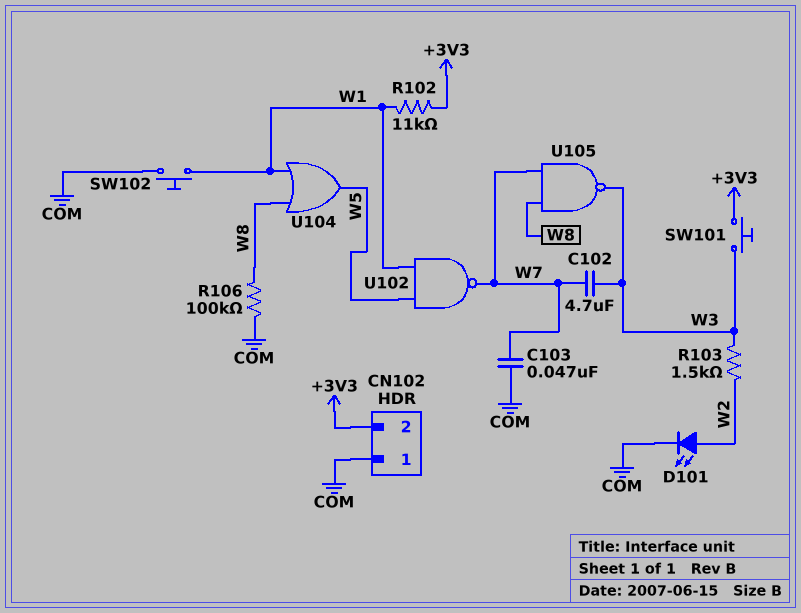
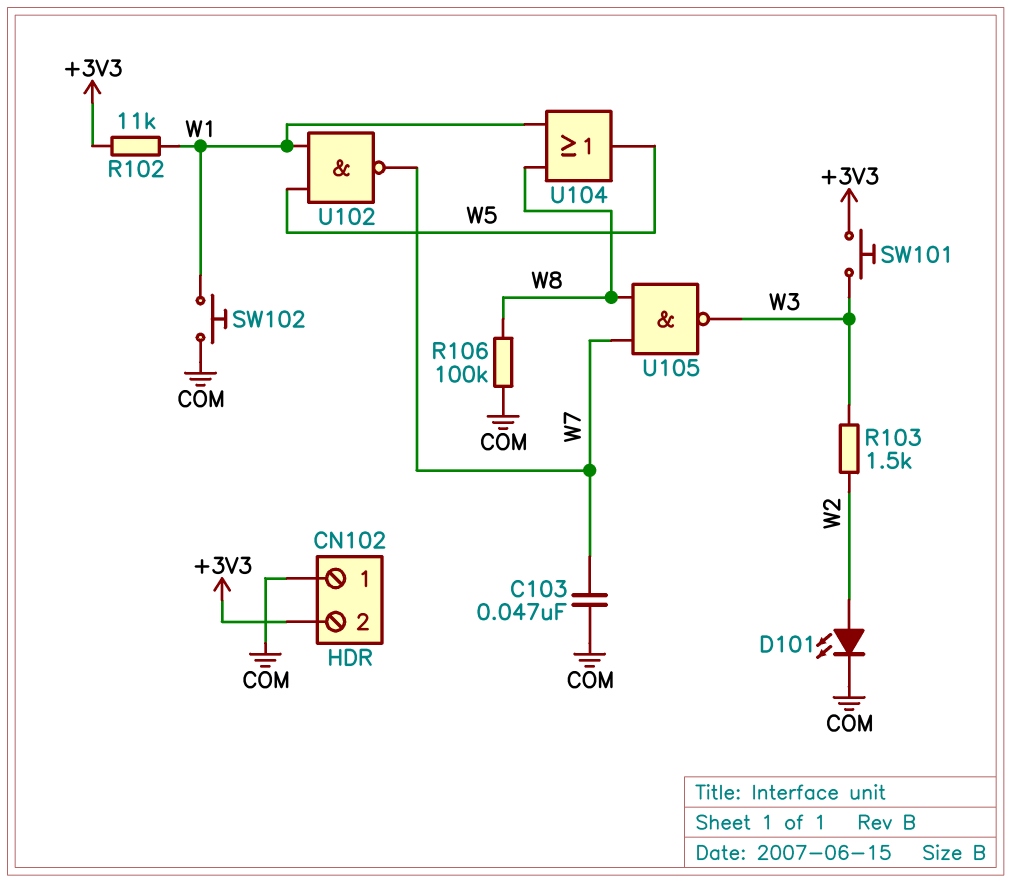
C102: 4.7uF (W3, W7) -> none

